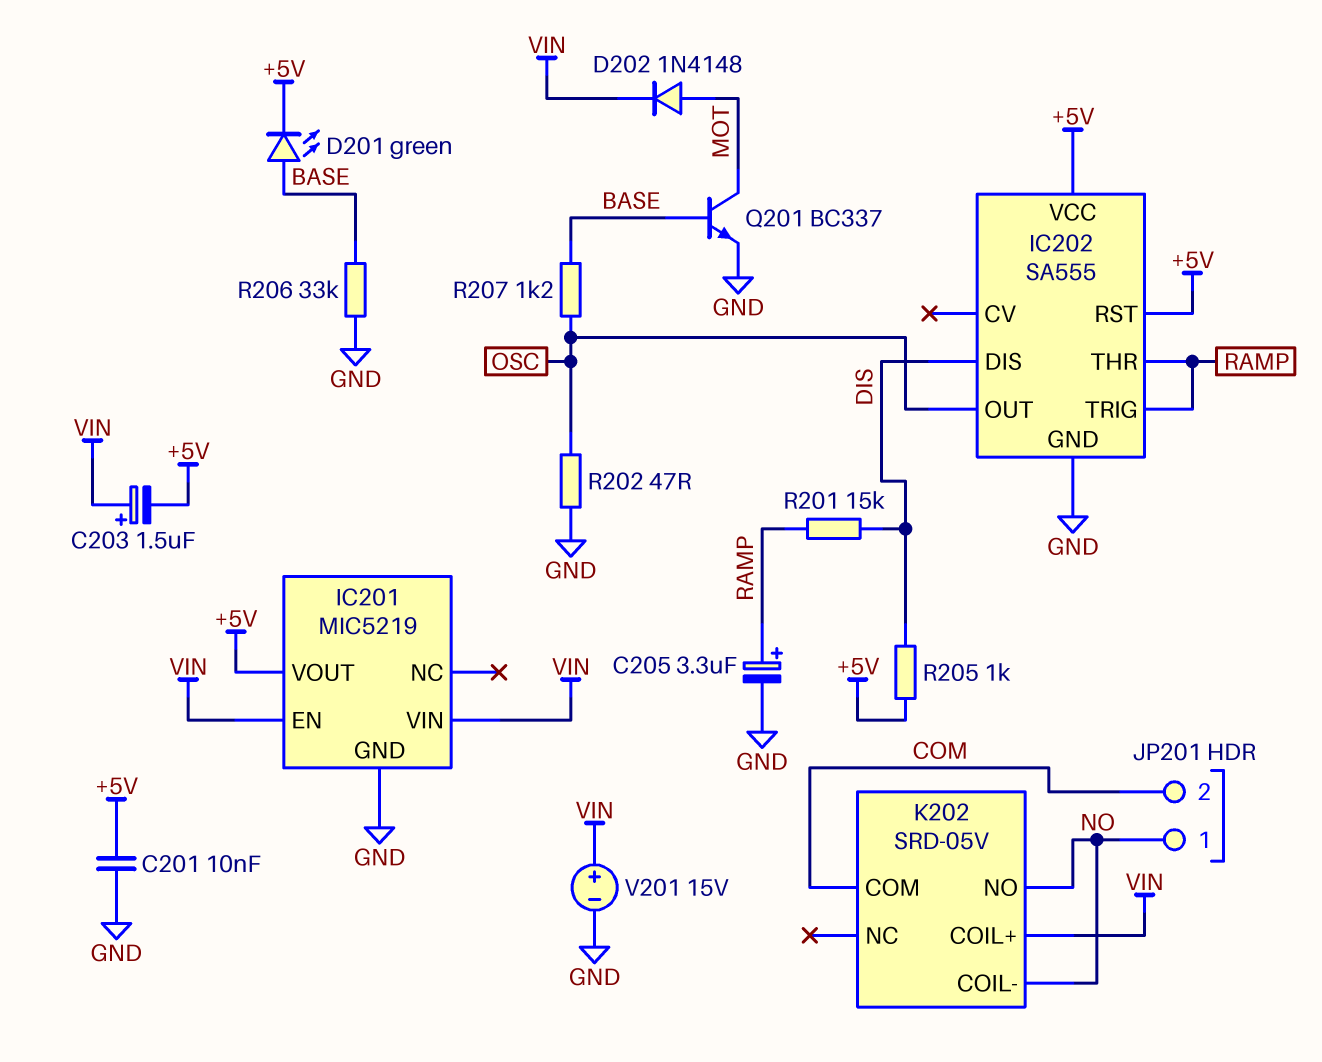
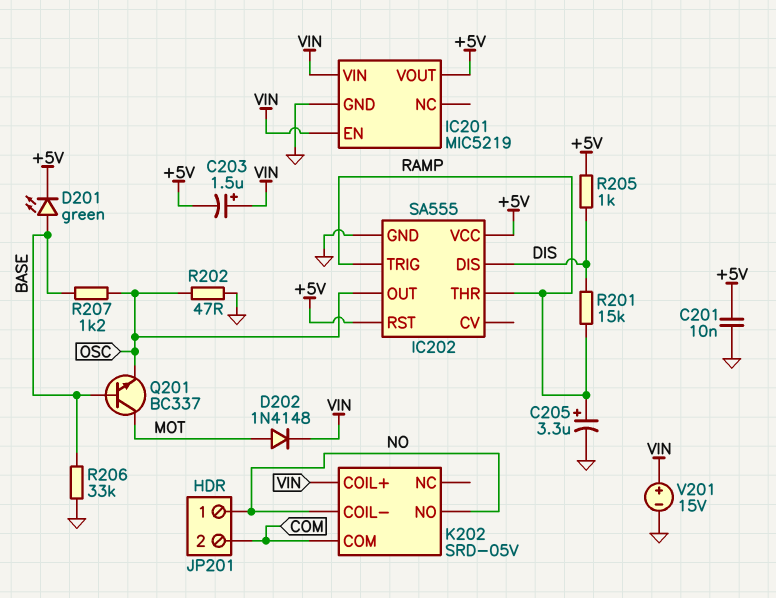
Q201: NPN BC337 (B BASE, C MOT, E GND) -> NPN BC337 (B BASE, C MOT, E OSC)

